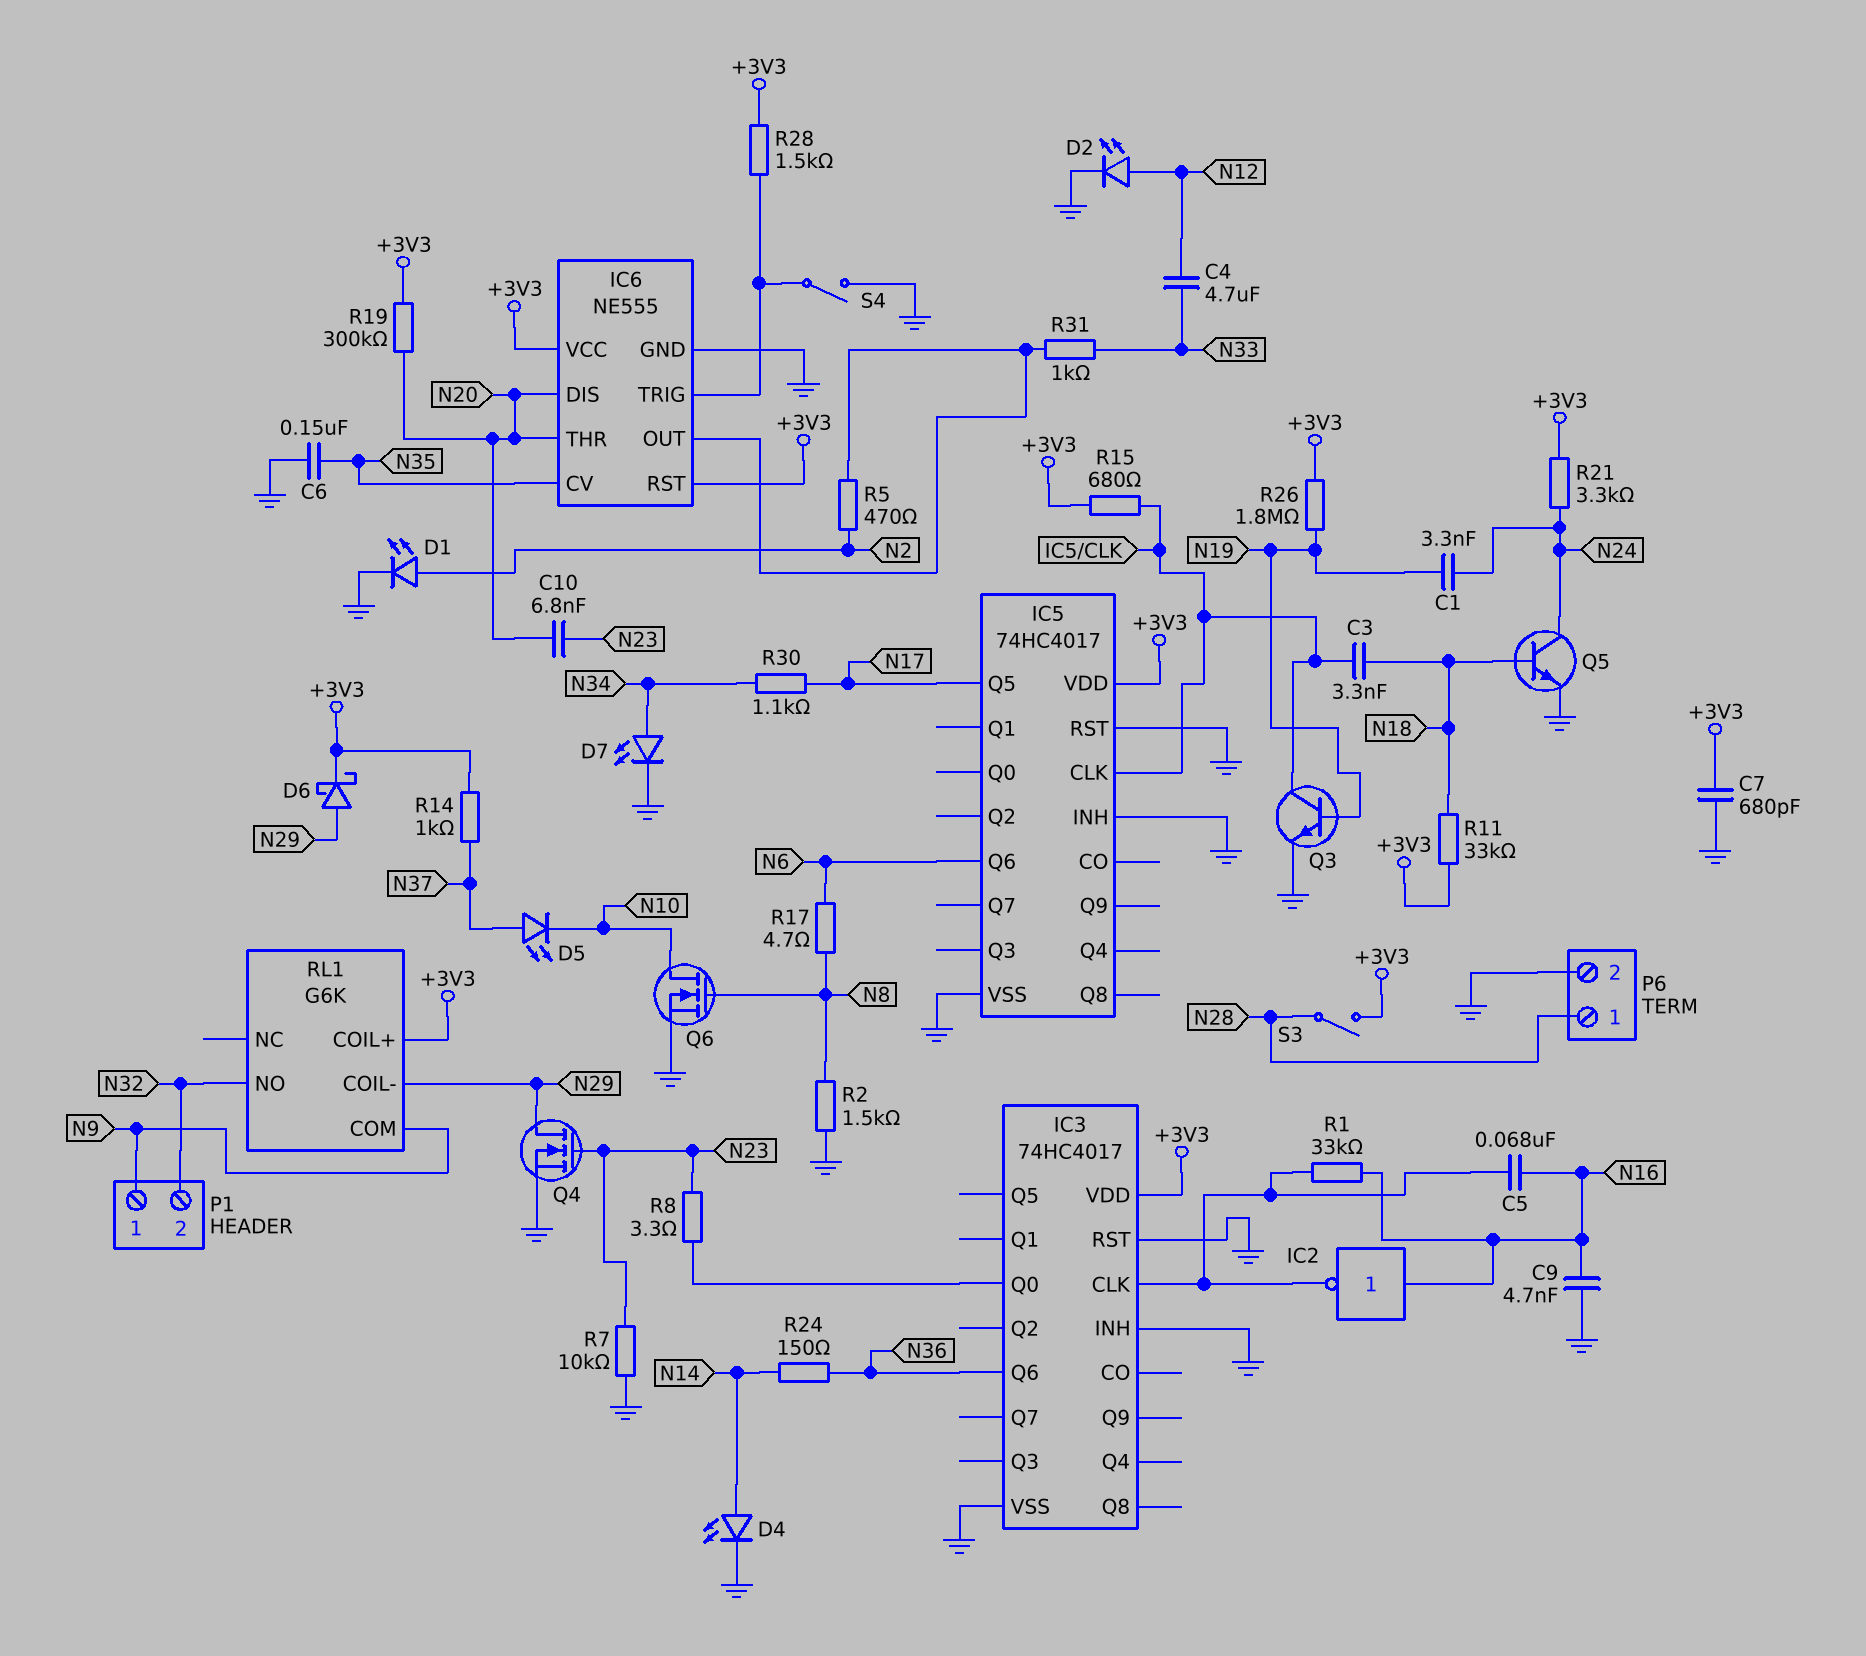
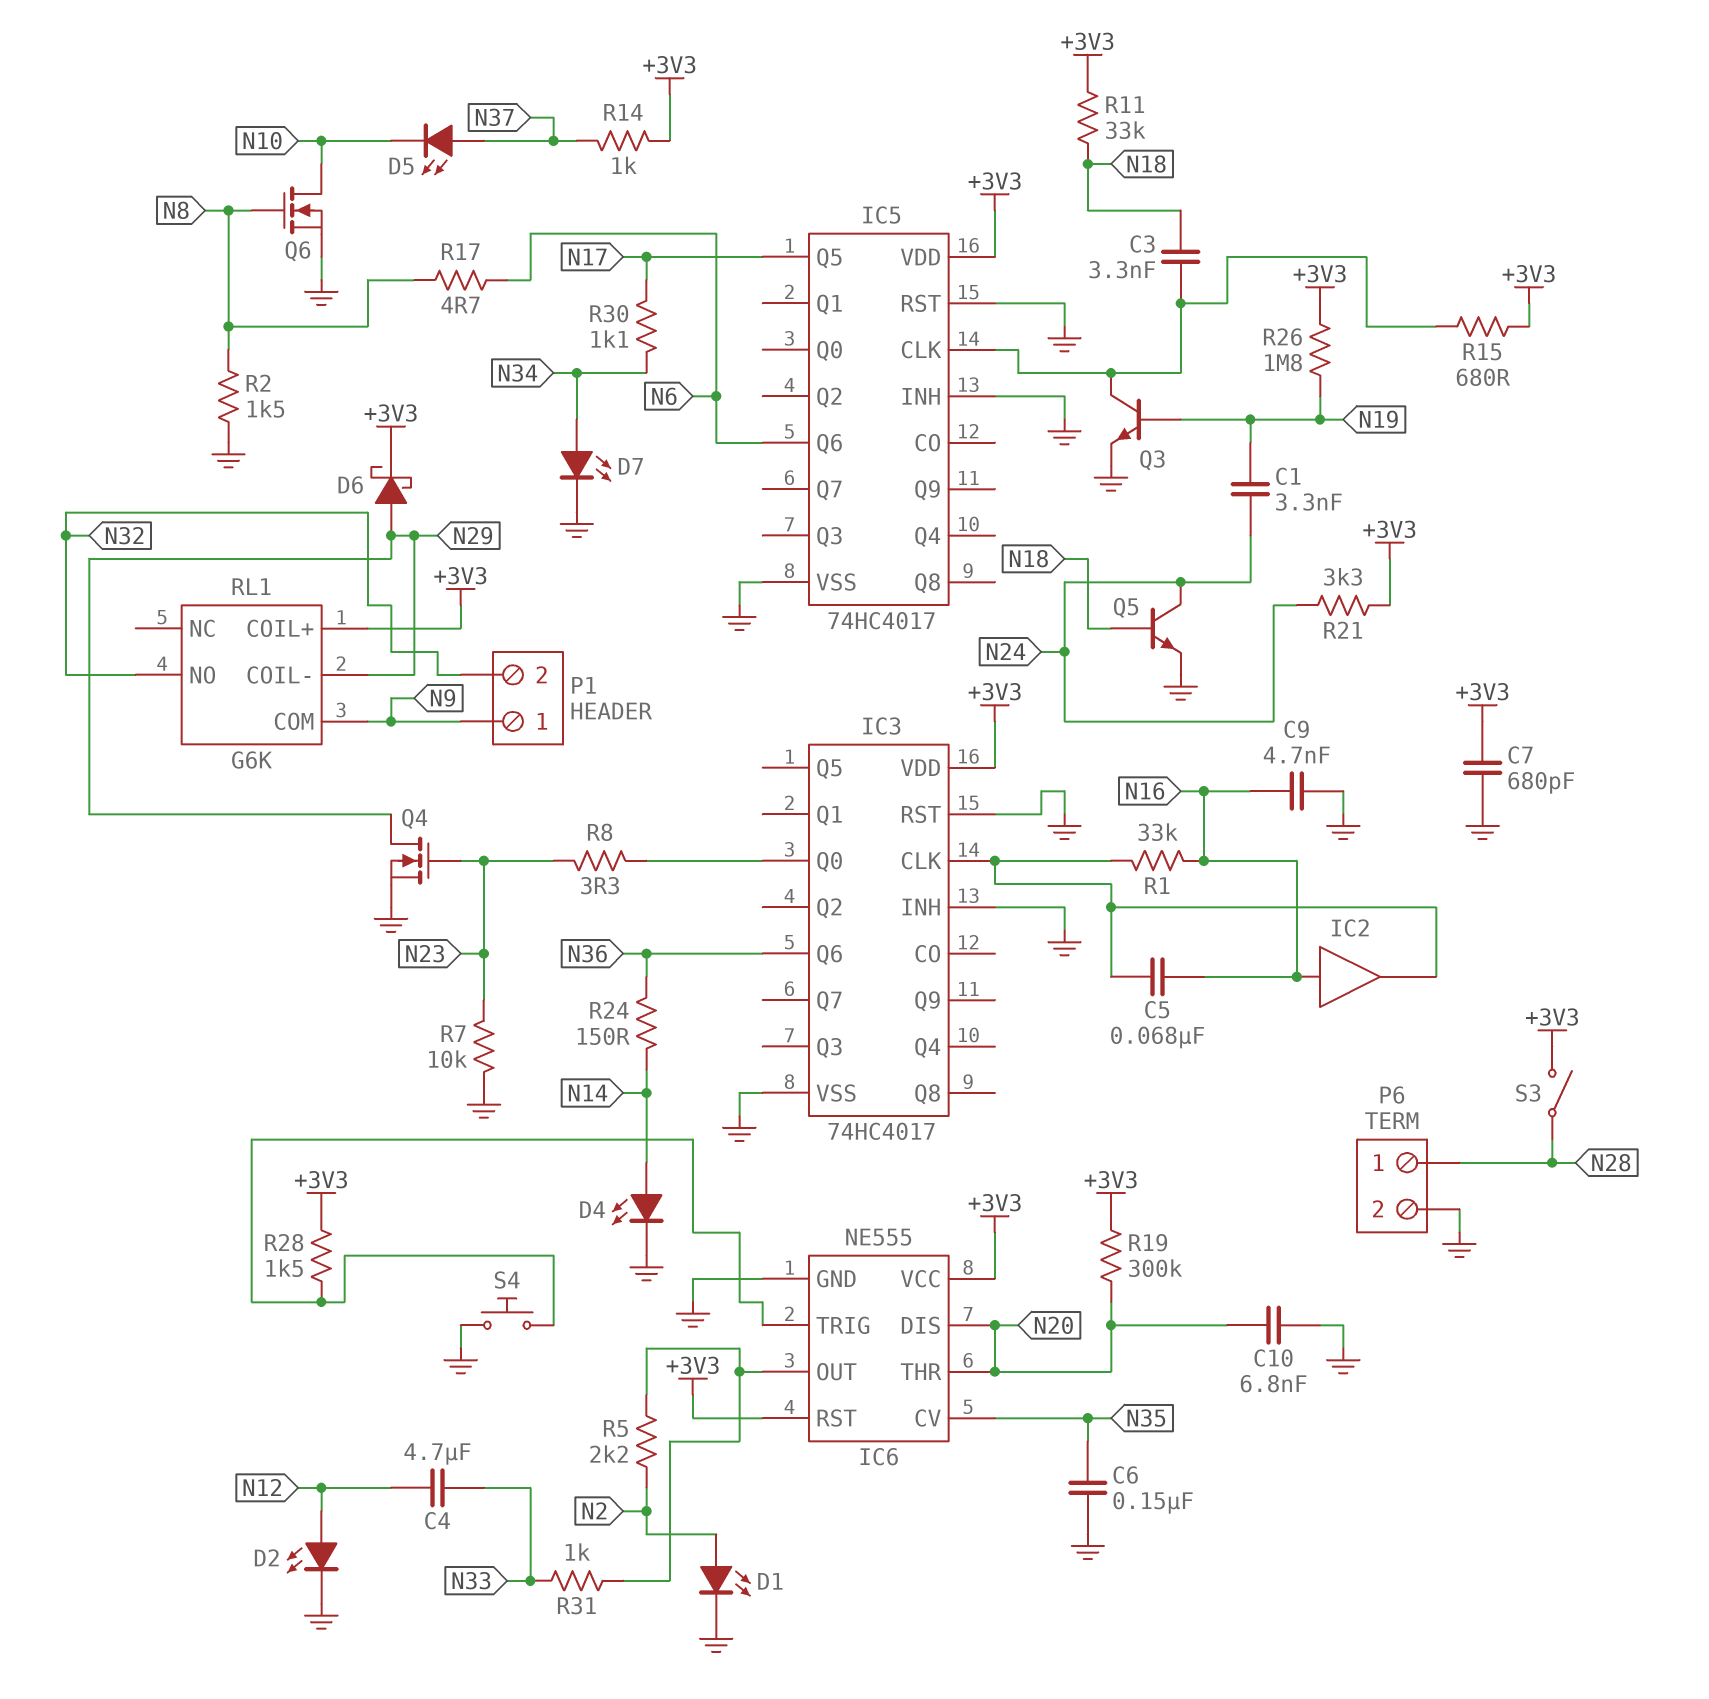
C10: 6.8nF (N20, N23) -> 6.8nF (GND, N20)
IC2: NOT (in N16, out IC3/CLK) -> buffer (in N16, out IC3/CLK)
R5: 470 (IC6/OUT, N2) -> 2.2k (IC6/OUT, N2)
S4: switch (GND, IC6/TRIG) -> button (GND, IC6/TRIG)

